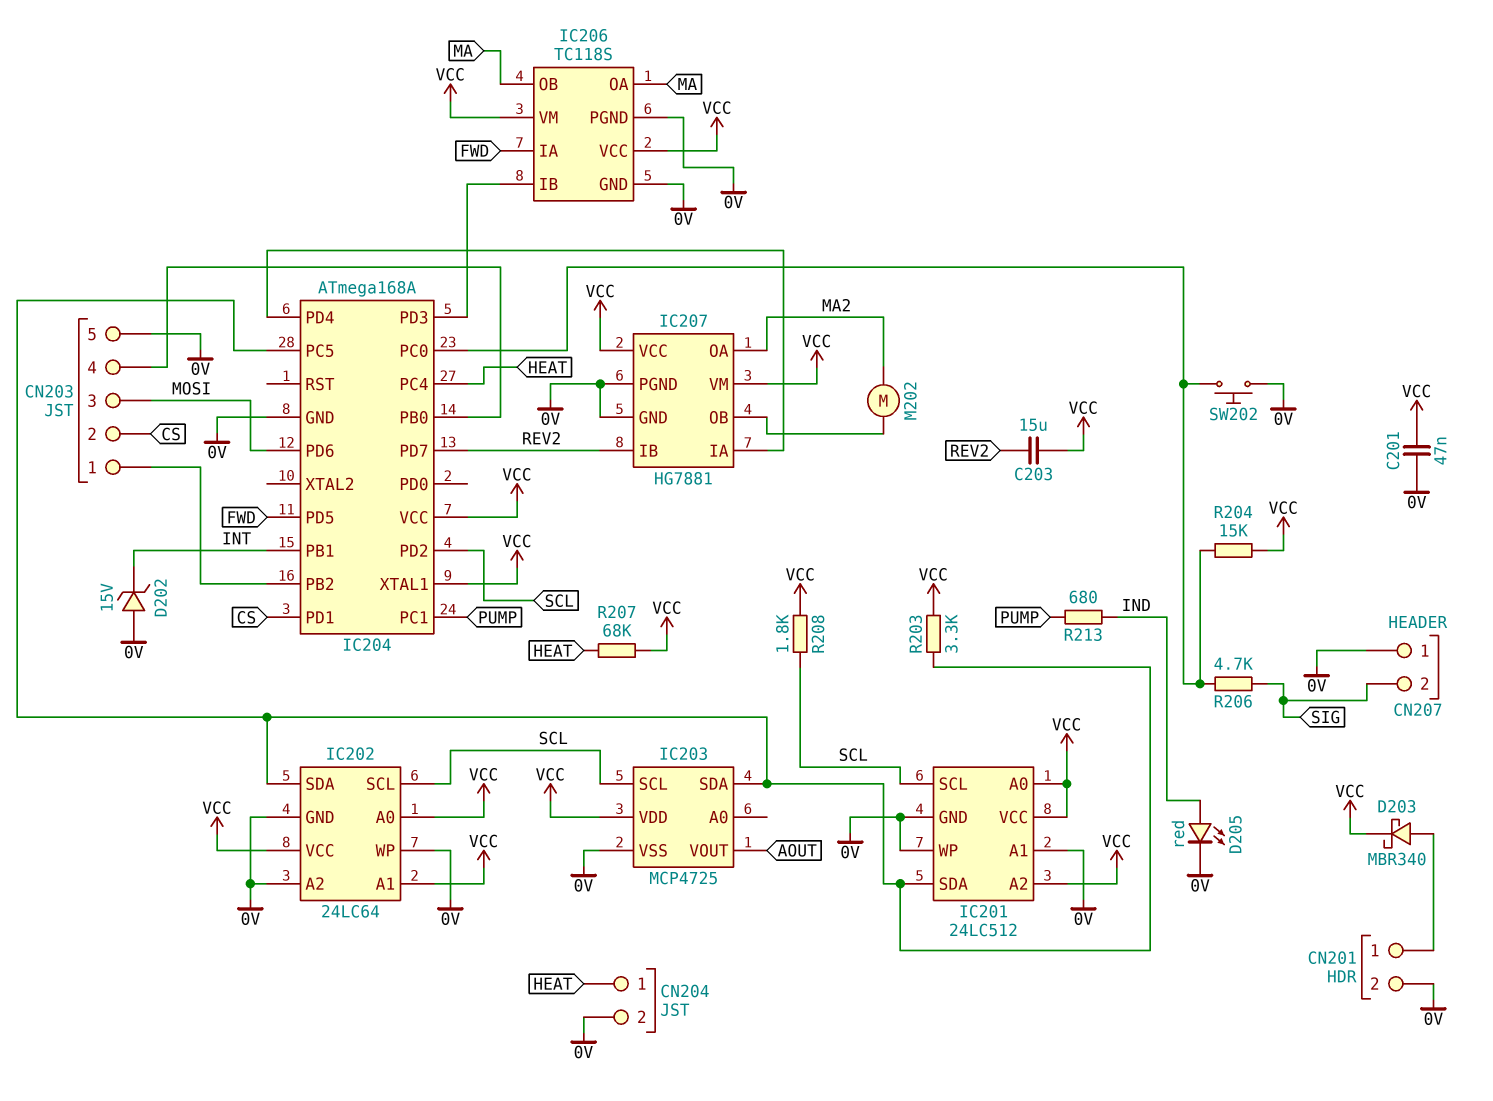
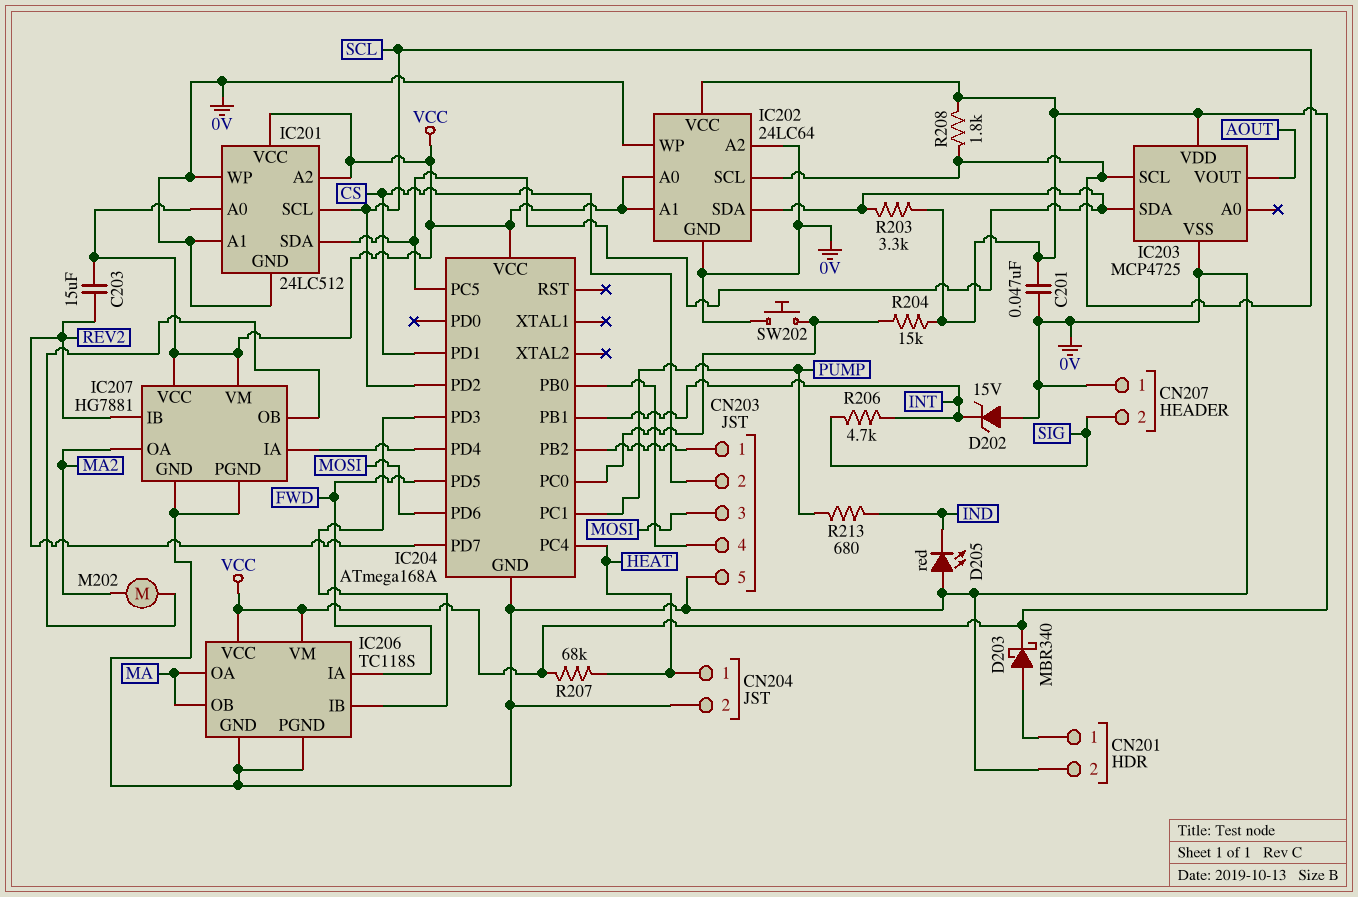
D205: LED red (A IND, K 0V) -> LED red (A 0V, K IND)
IC204 pin XTAL1: VCC -> none
R206: 4.7k (IC204/PC0, SIG) -> 4.7k (INT, SIG)

